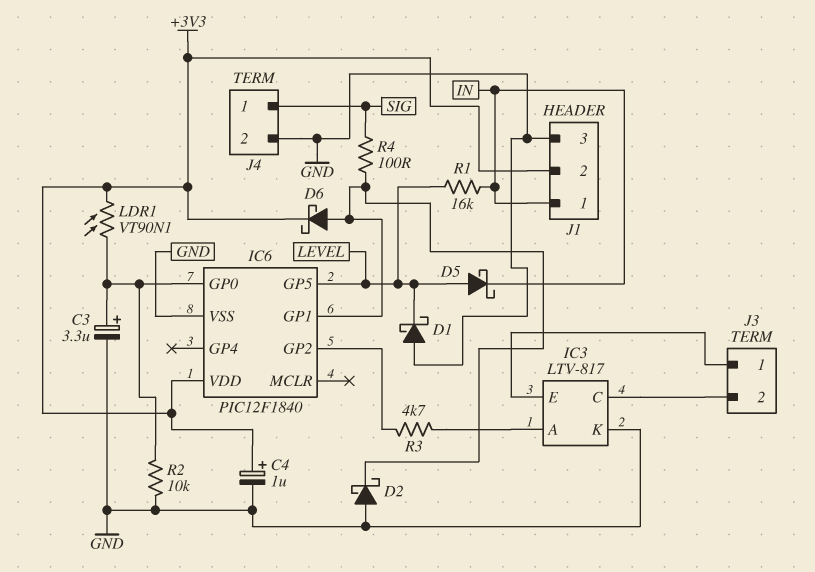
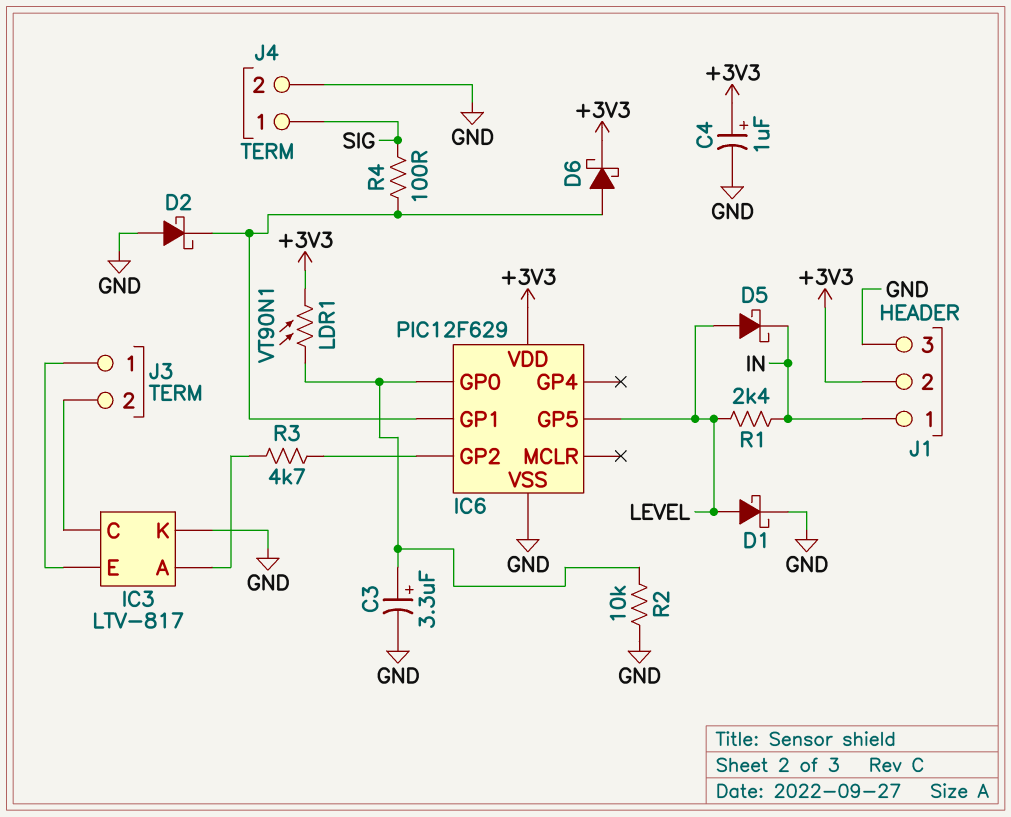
D1: schottky (A GND, K LEVEL) -> schottky (A LEVEL, K GND)
IC6: PIC12F1840 -> PIC12F629
R1: 16k (IN, LEVEL) -> 2.4k (IN, LEVEL)

